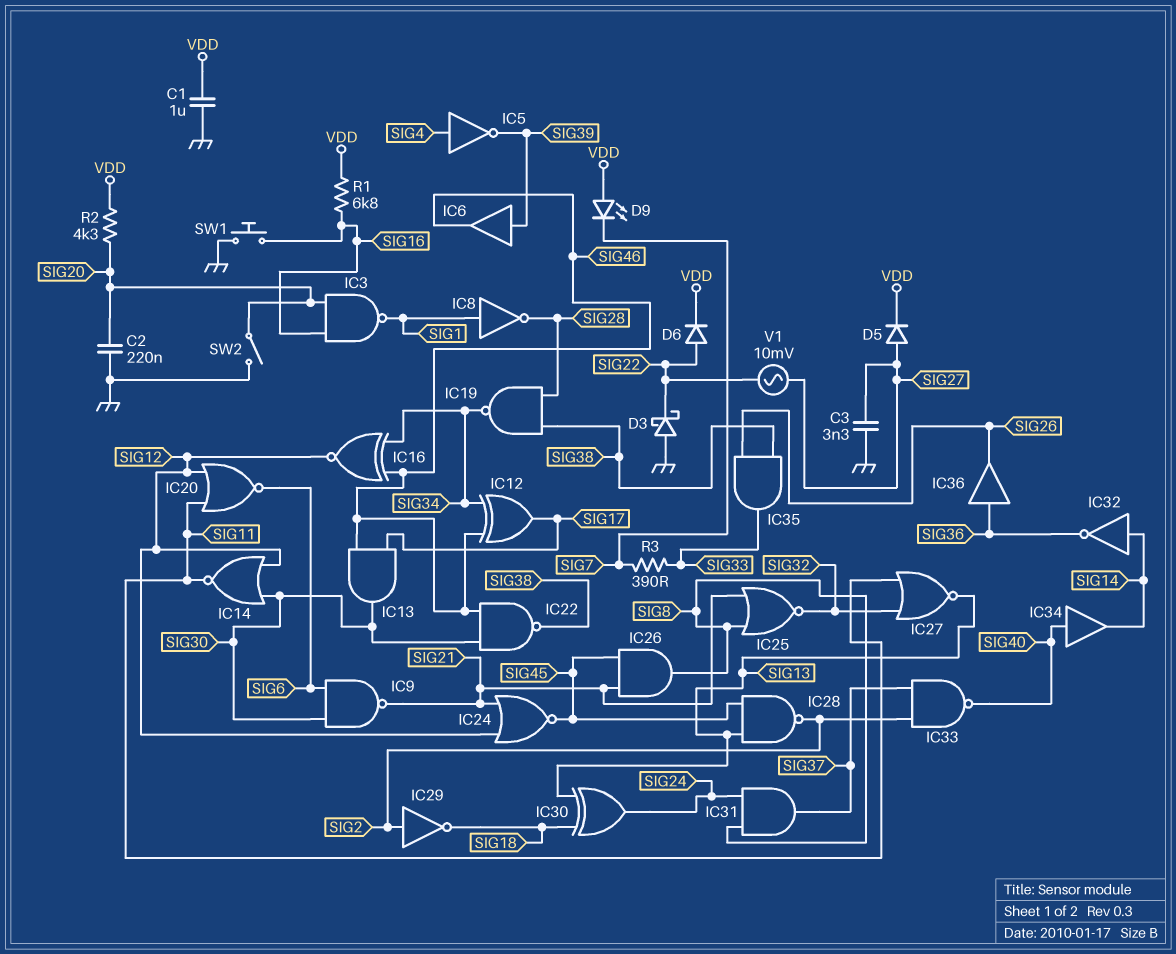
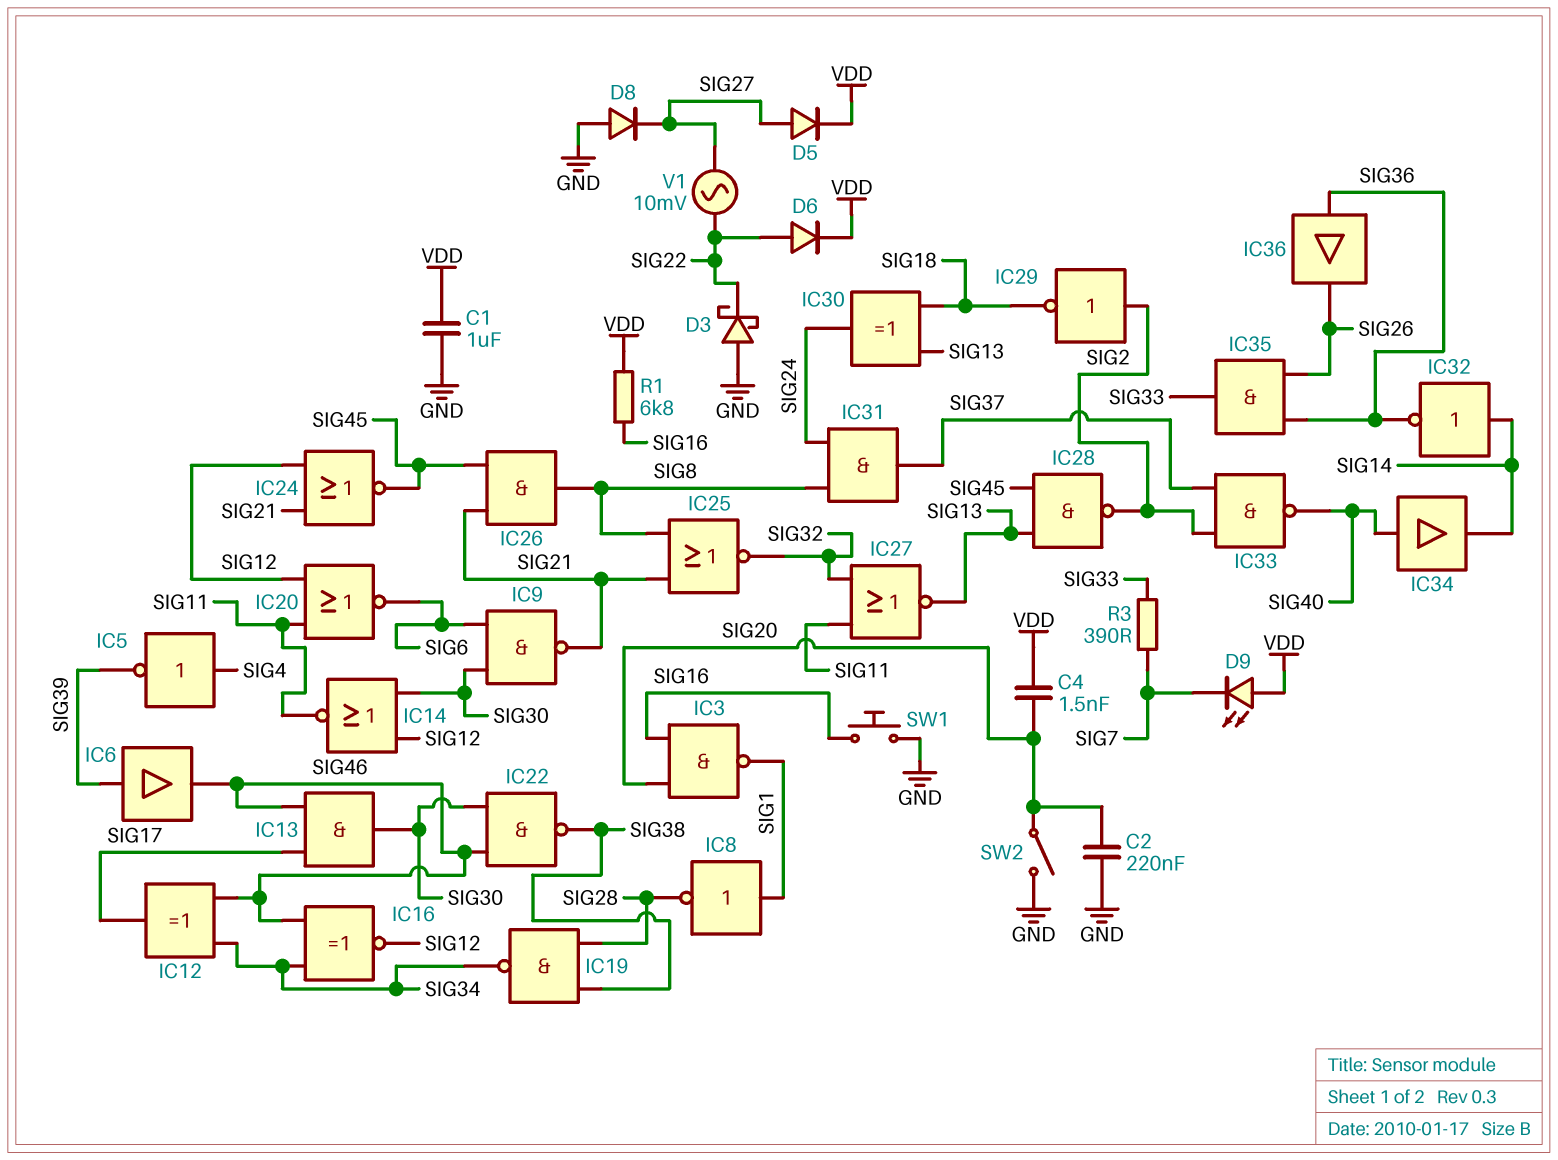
C3: 3.3nF (GND, SIG27) -> none
C4: none -> 1.5nF (SIG20, VDD)
D8: none -> diode (A GND, K SIG27)
IC35: AND (in SIG26, in SIG38, out SIG33) -> AND (in SIG26, in SIG36, out SIG33)
R2: 4.3k (SIG20, VDD) -> none

